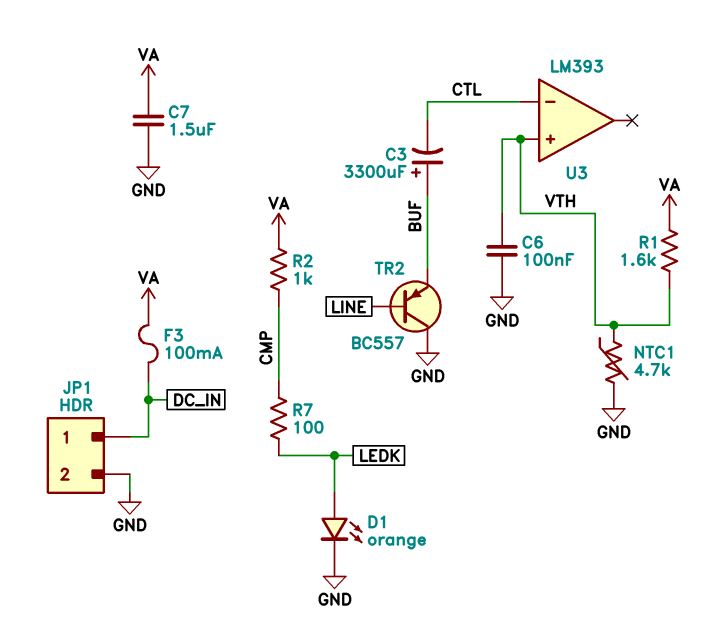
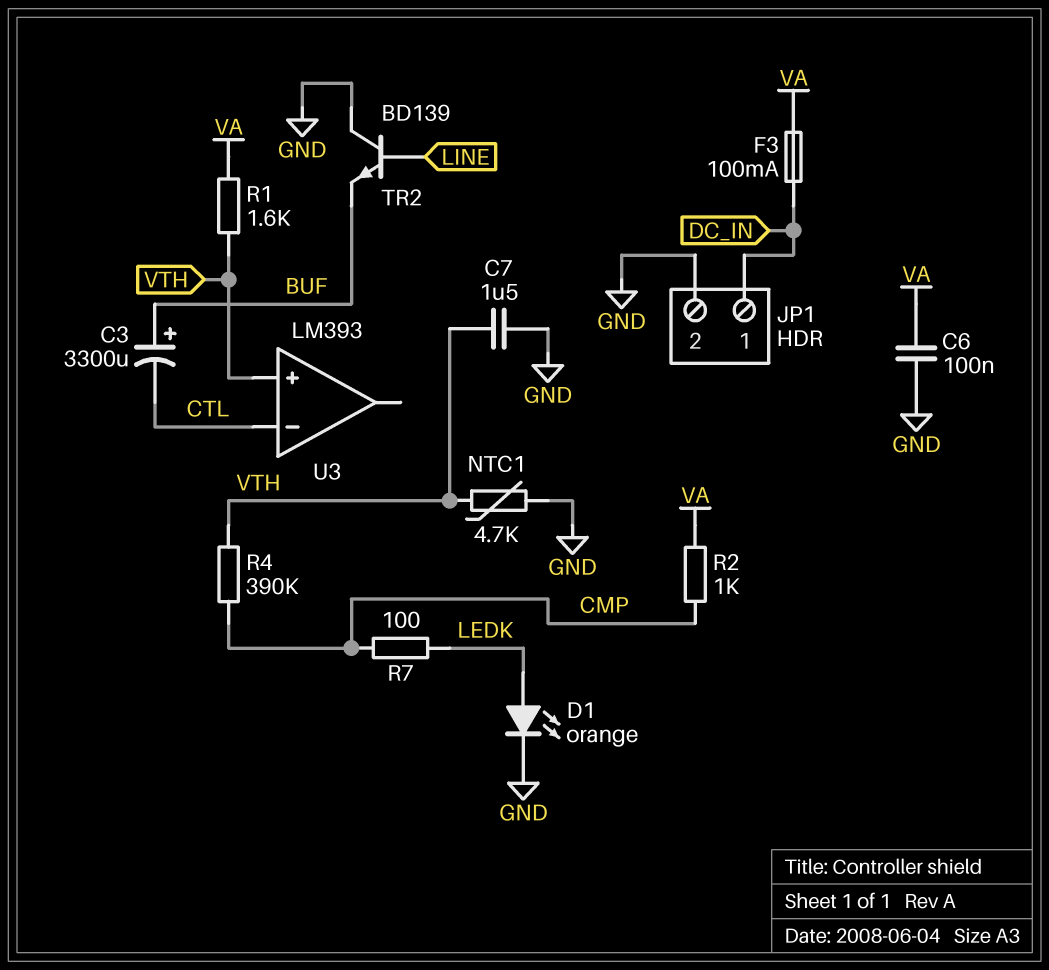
C6: 100nF (GND, VTH) -> 100nF (GND, VA)
C7: 1.5uF (GND, VA) -> 1.5uF (GND, VTH)
R4: none -> 390k (CMP, VTH)
TR2: PNP BC557 (B LINE, C GND, E BUF) -> NPN BD139 (B LINE, C GND, E BUF)

